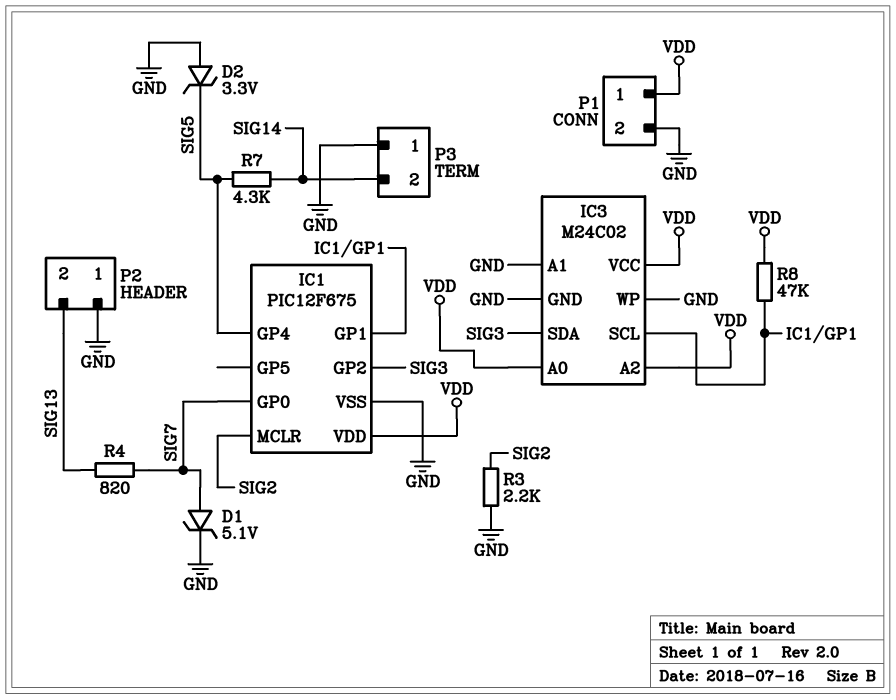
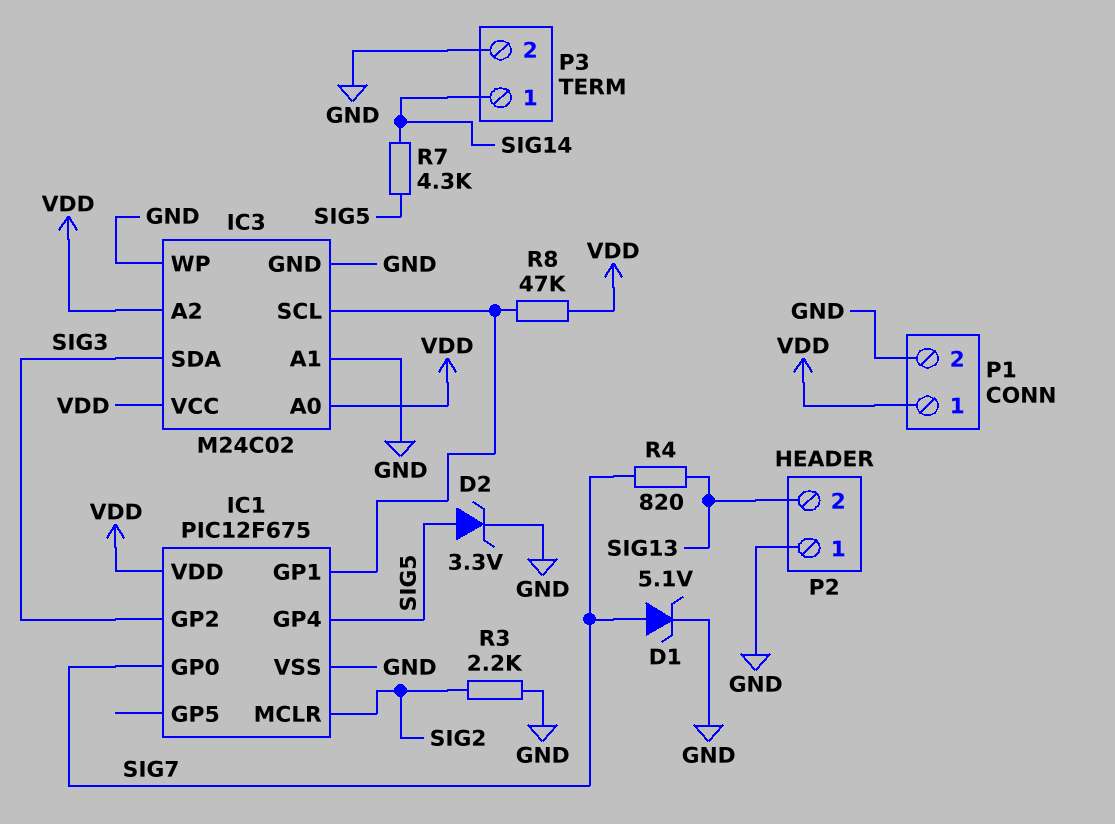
D2: zener 3.3V (A GND, K SIG5) -> zener 3.3V (A SIG5, K GND)
P3 pin 1: GND -> SIG14
P3 pin 2: SIG14 -> GND

